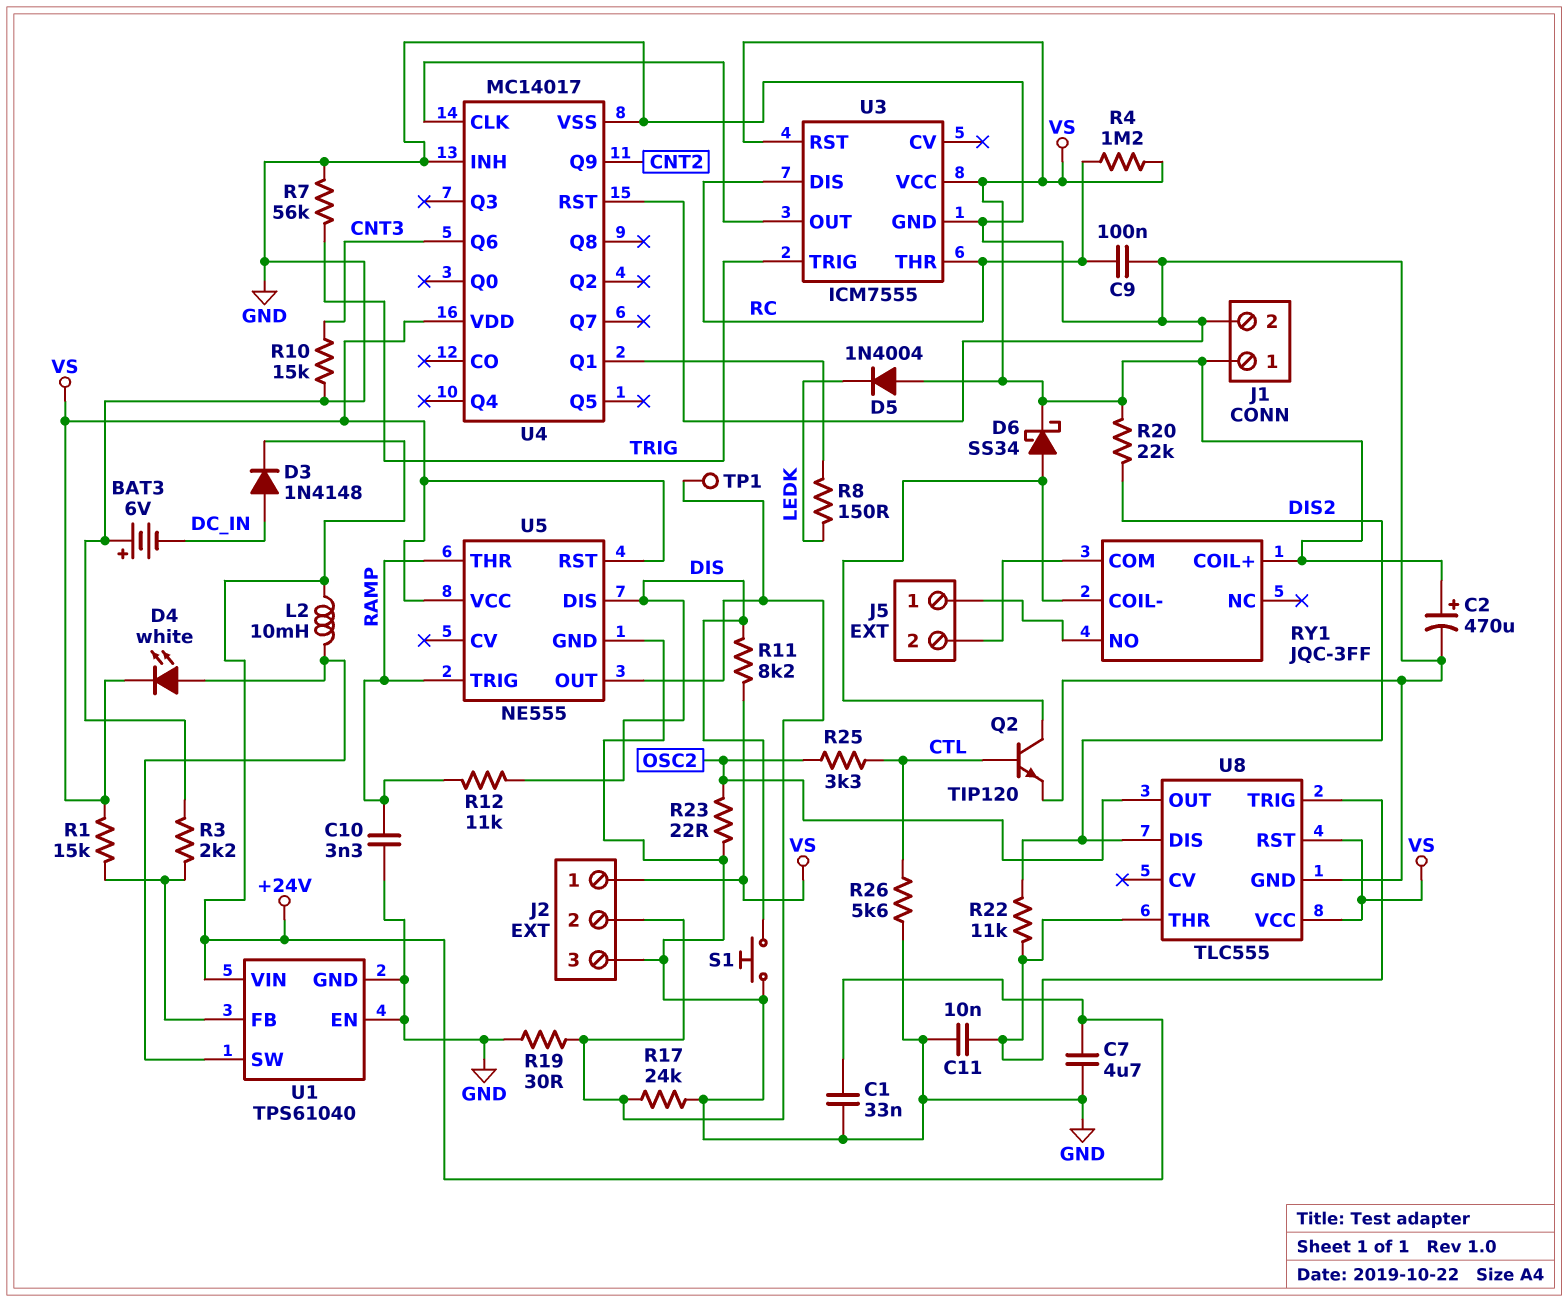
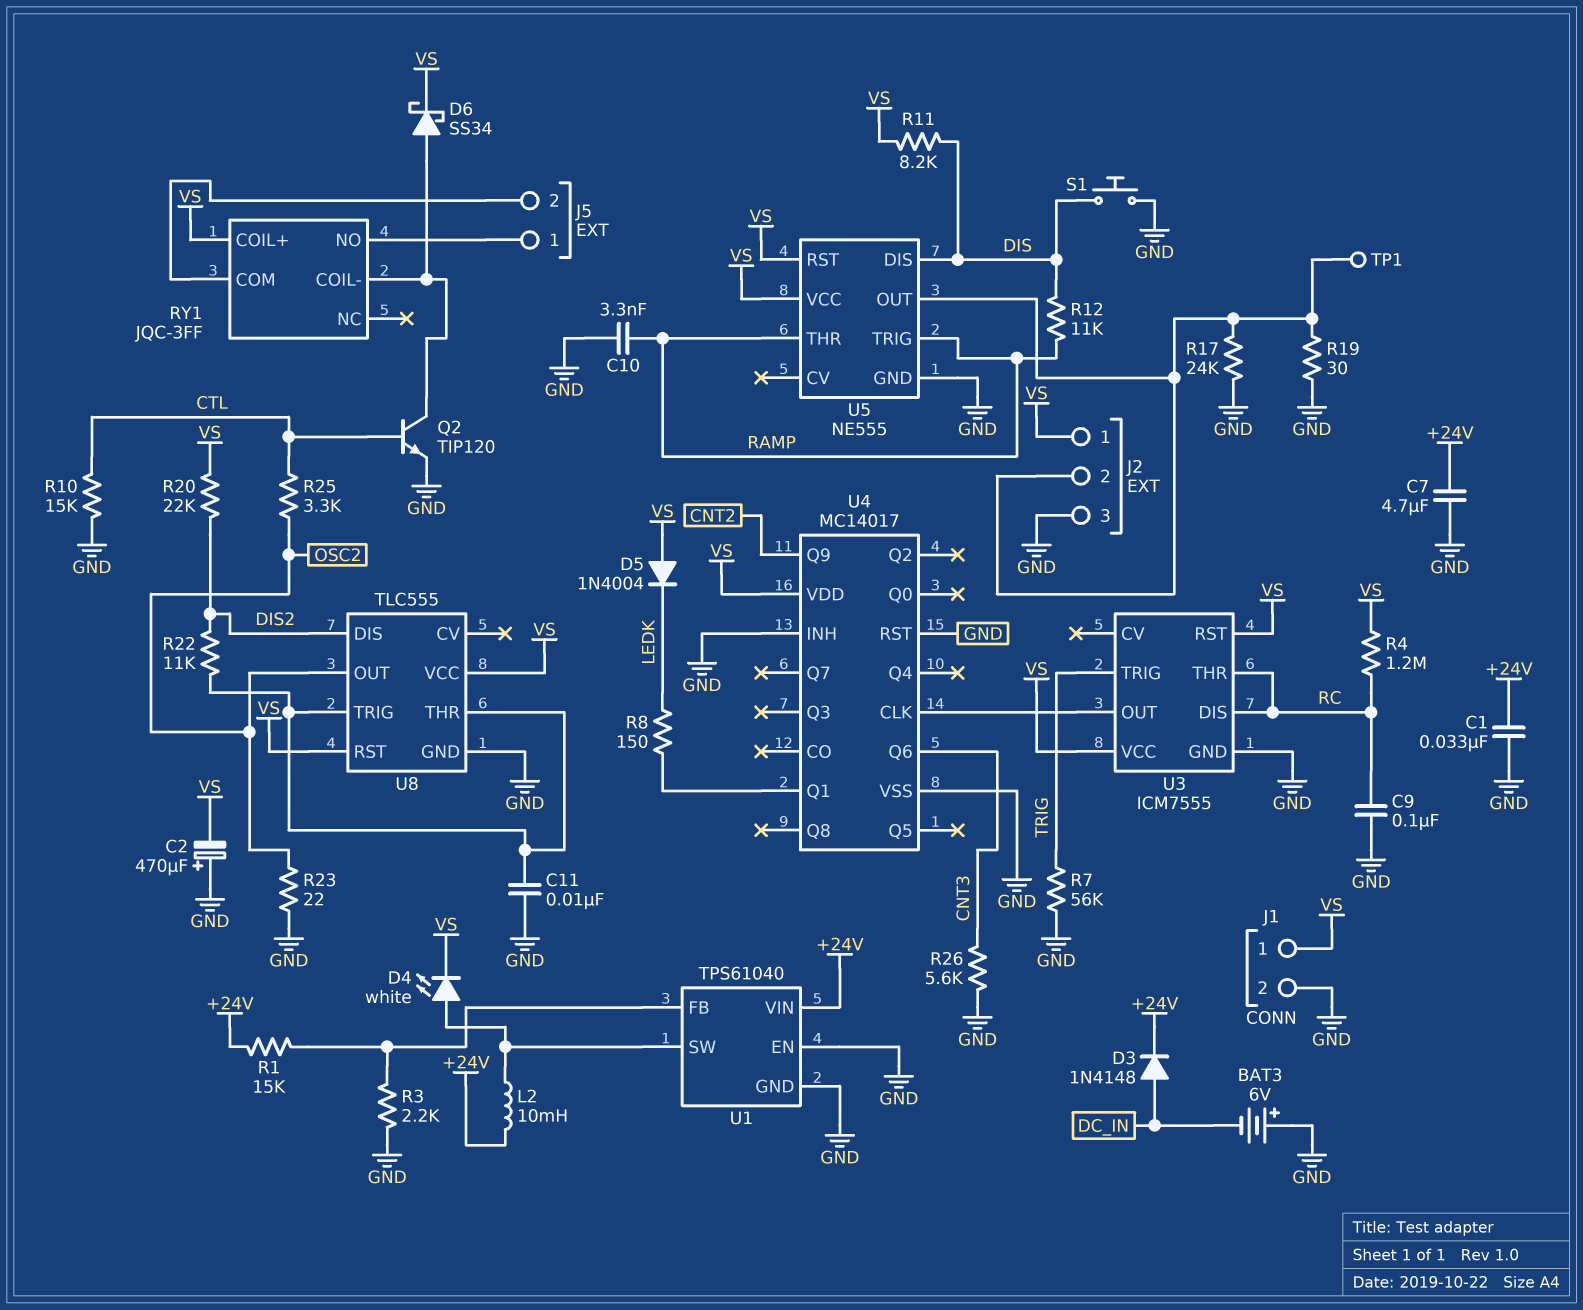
C2: 470uF (plus VS, minus GND) -> 470uF (plus GND, minus VS)
R1: 15k (U1/FB, VS) -> 15k (+24V, U1/FB)
R10: 15k (CNT3, GND) -> 15k (CTL, GND)
R26: 5.6k (CTL, GND) -> 5.6k (CNT3, GND)

